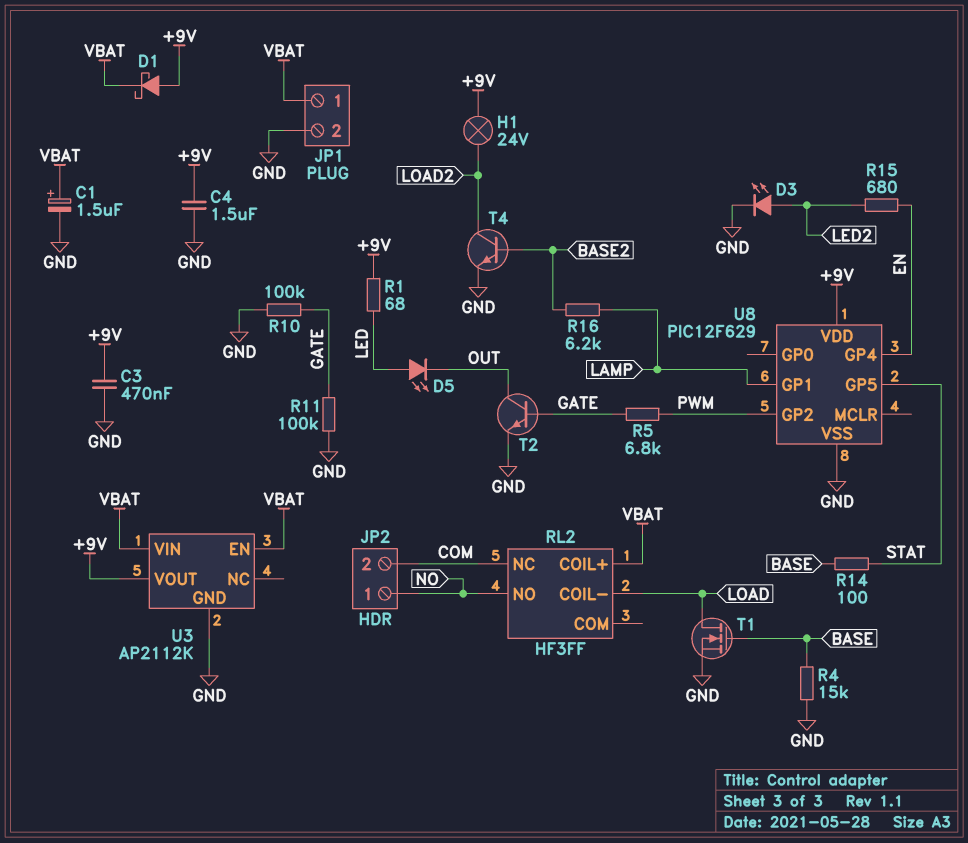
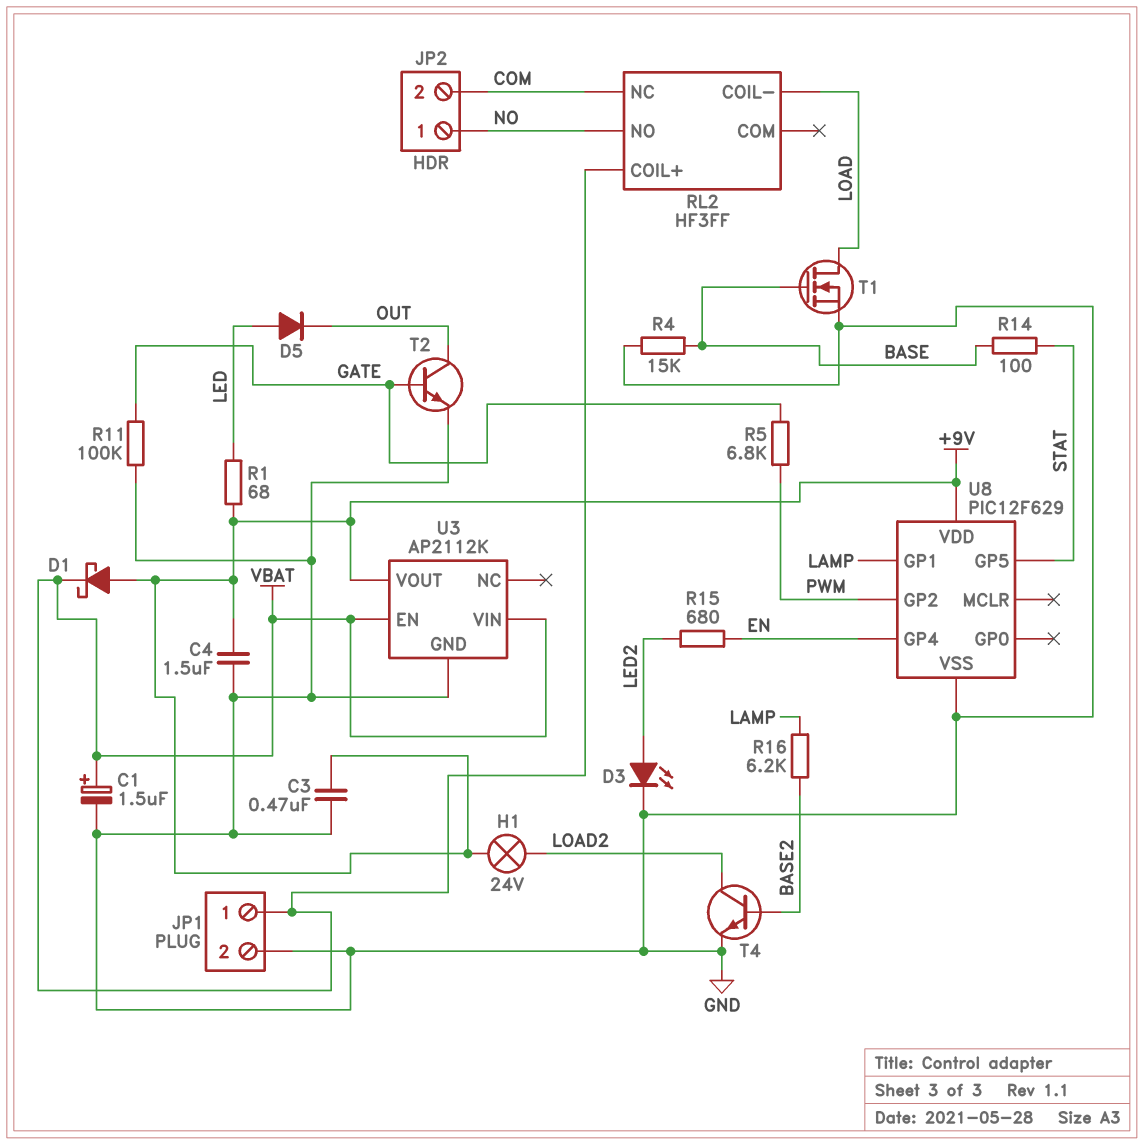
D5: LED (A LED, K OUT) -> diode (A LED, K OUT)
R10: 100k (GATE, GND) -> none

